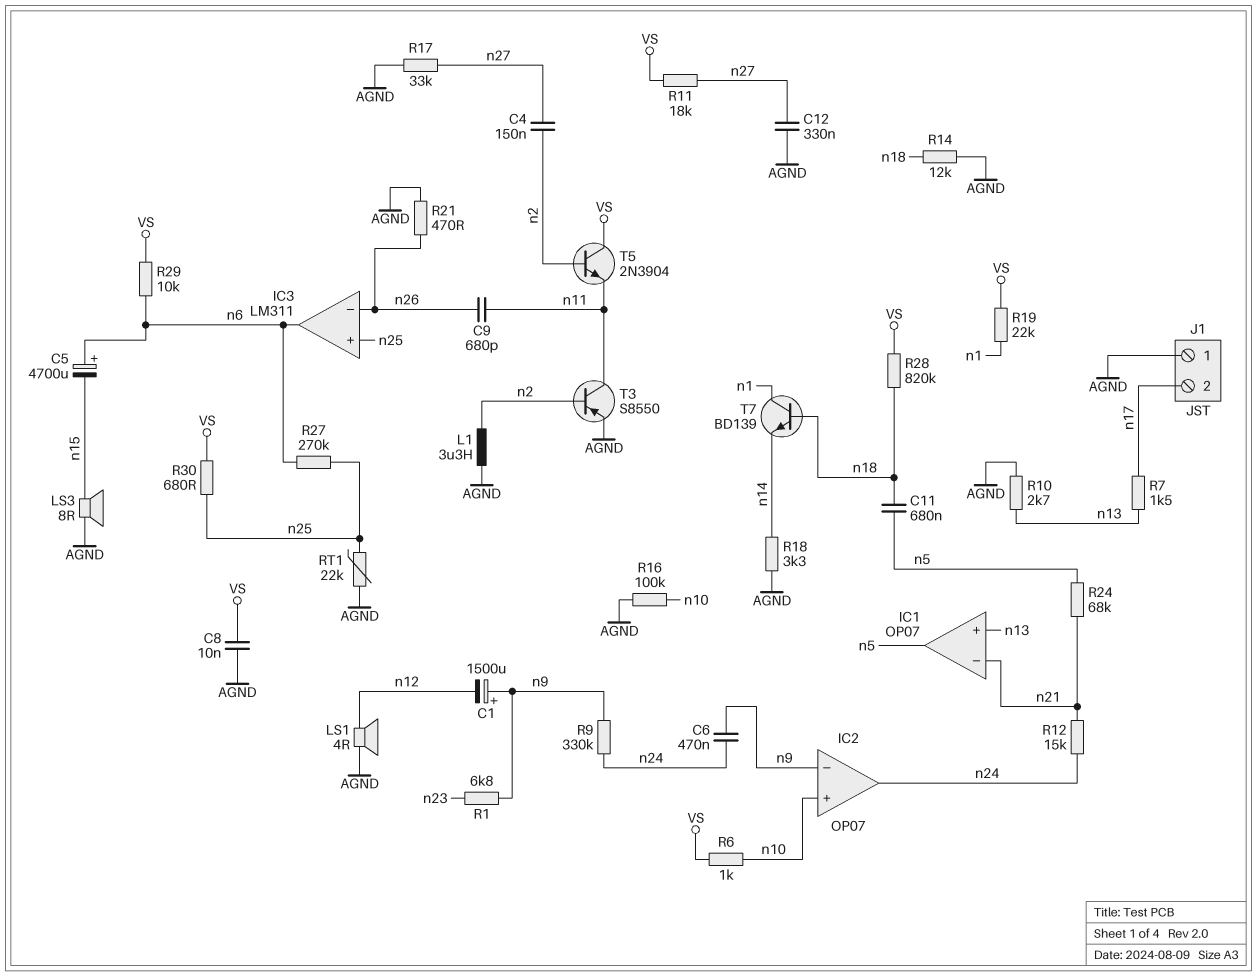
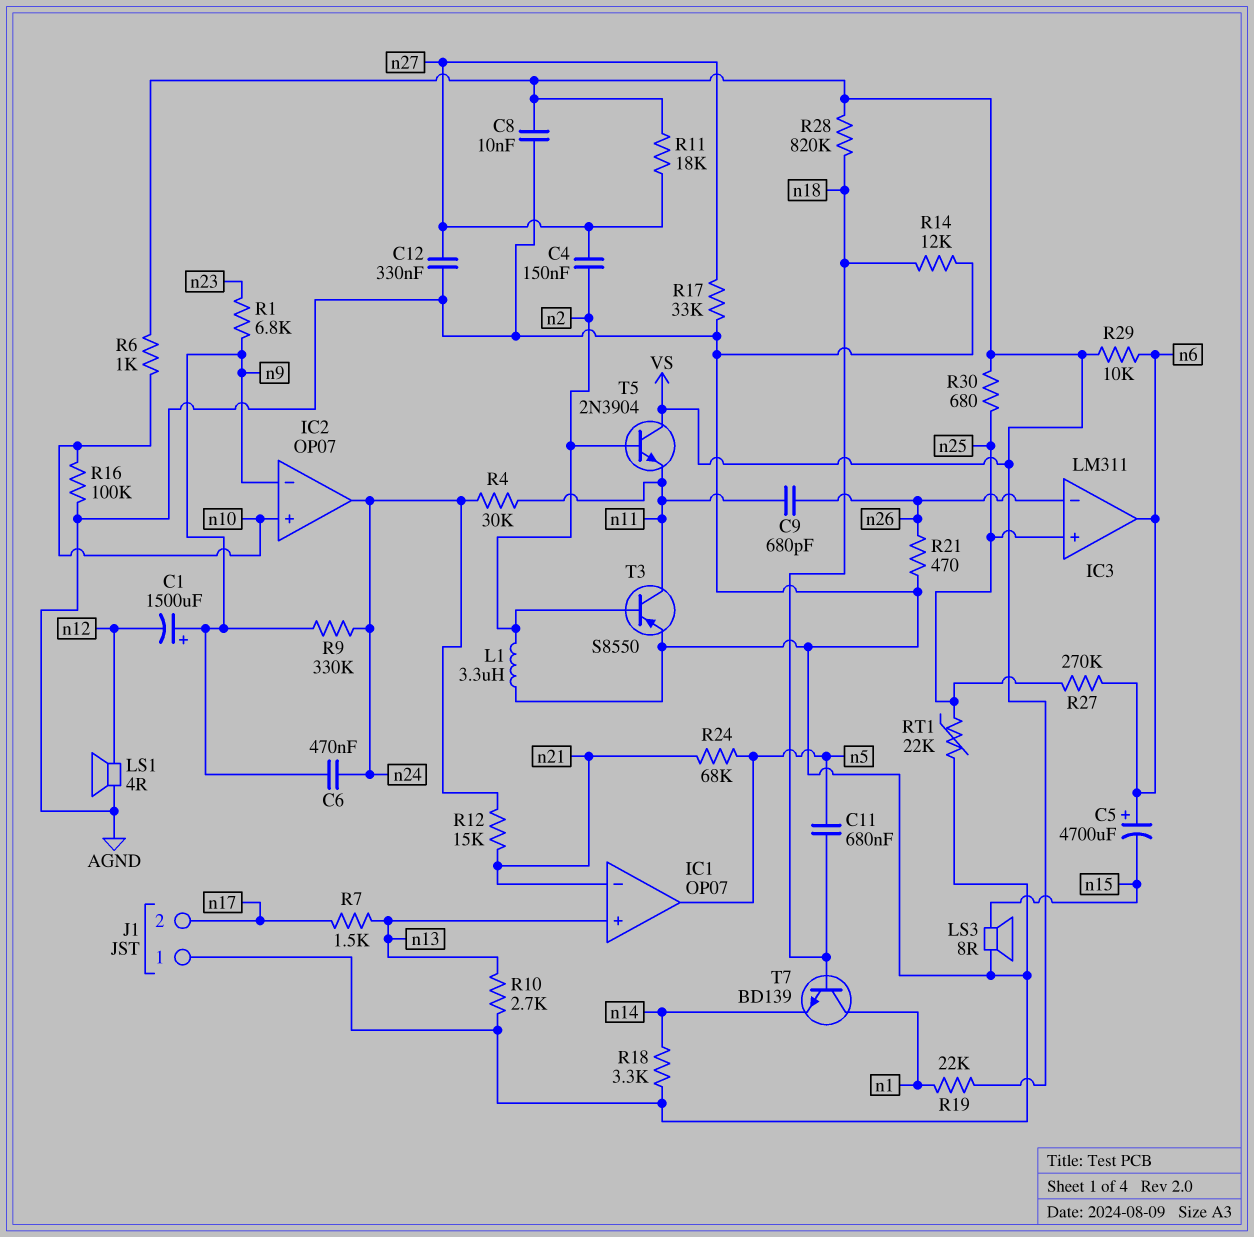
R4: none -> 30k (n11, n24)

